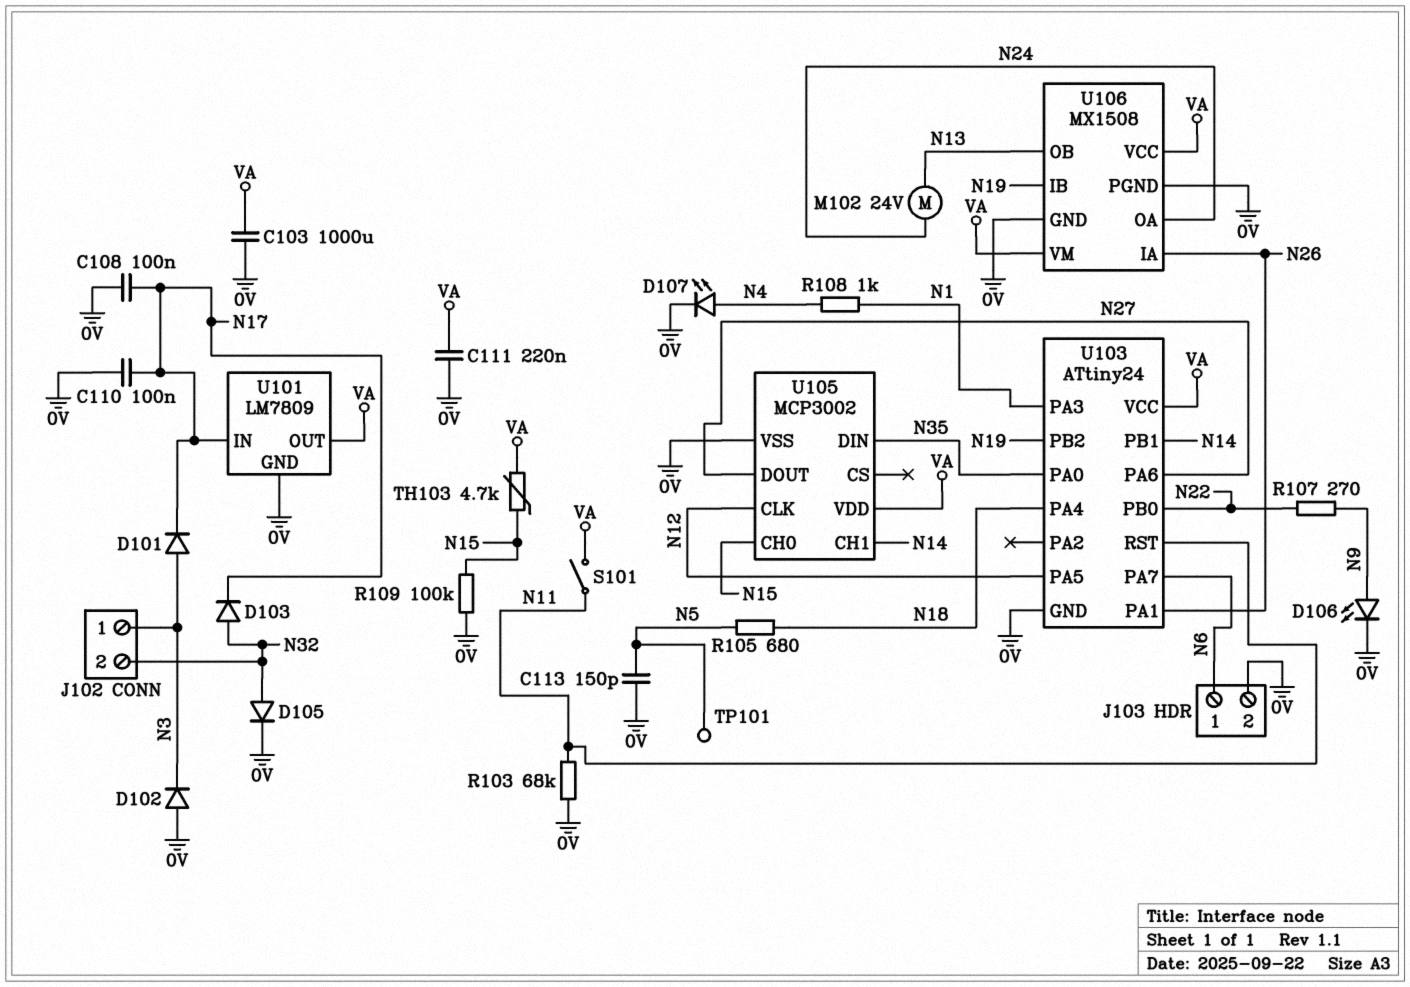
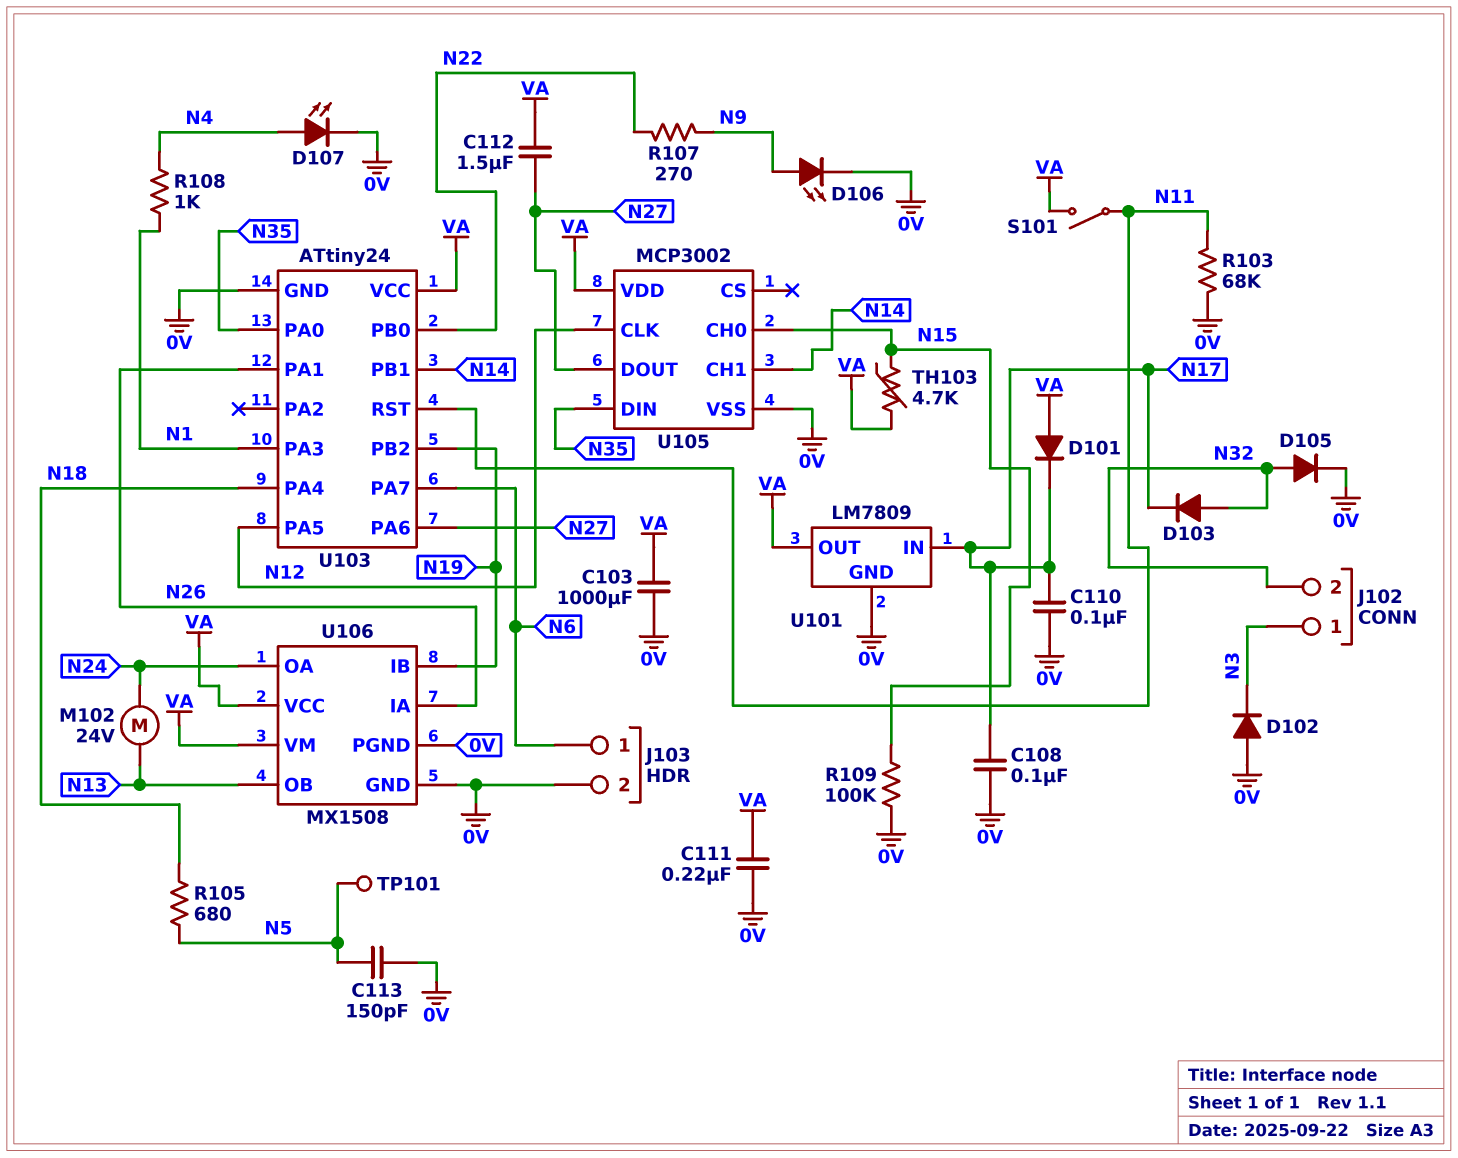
C112: none -> 1.5uF (N27, VA)
D101: diode (A N3, K N17) -> diode (A VA, K N17)

